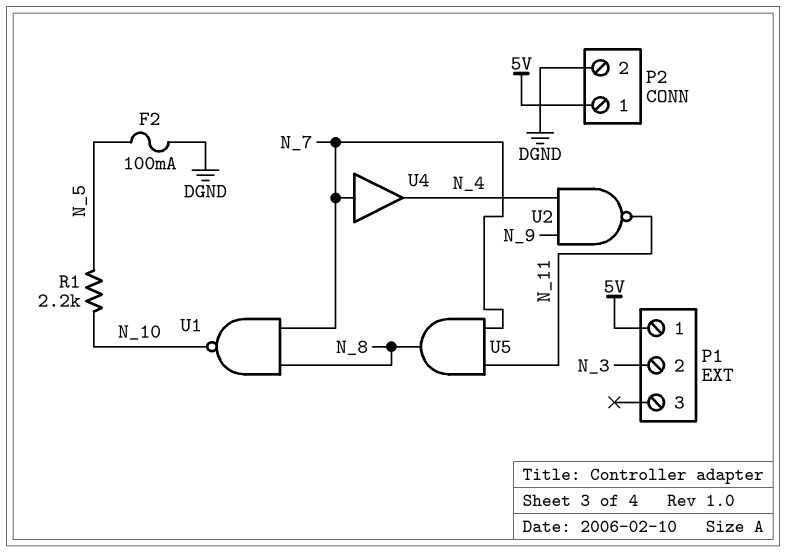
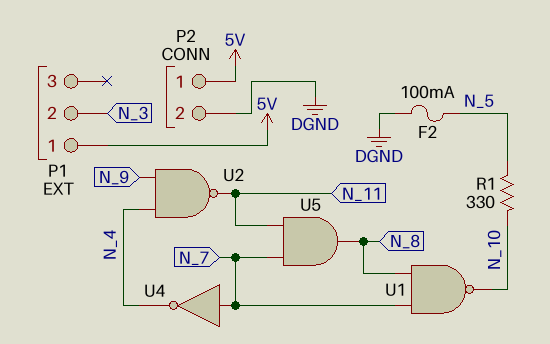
R1: 2.2k (N_5, N_10) -> 330 (N_5, N_10)
U4: buffer (in N_7, out N_4) -> NOT (in N_7, out N_4)

